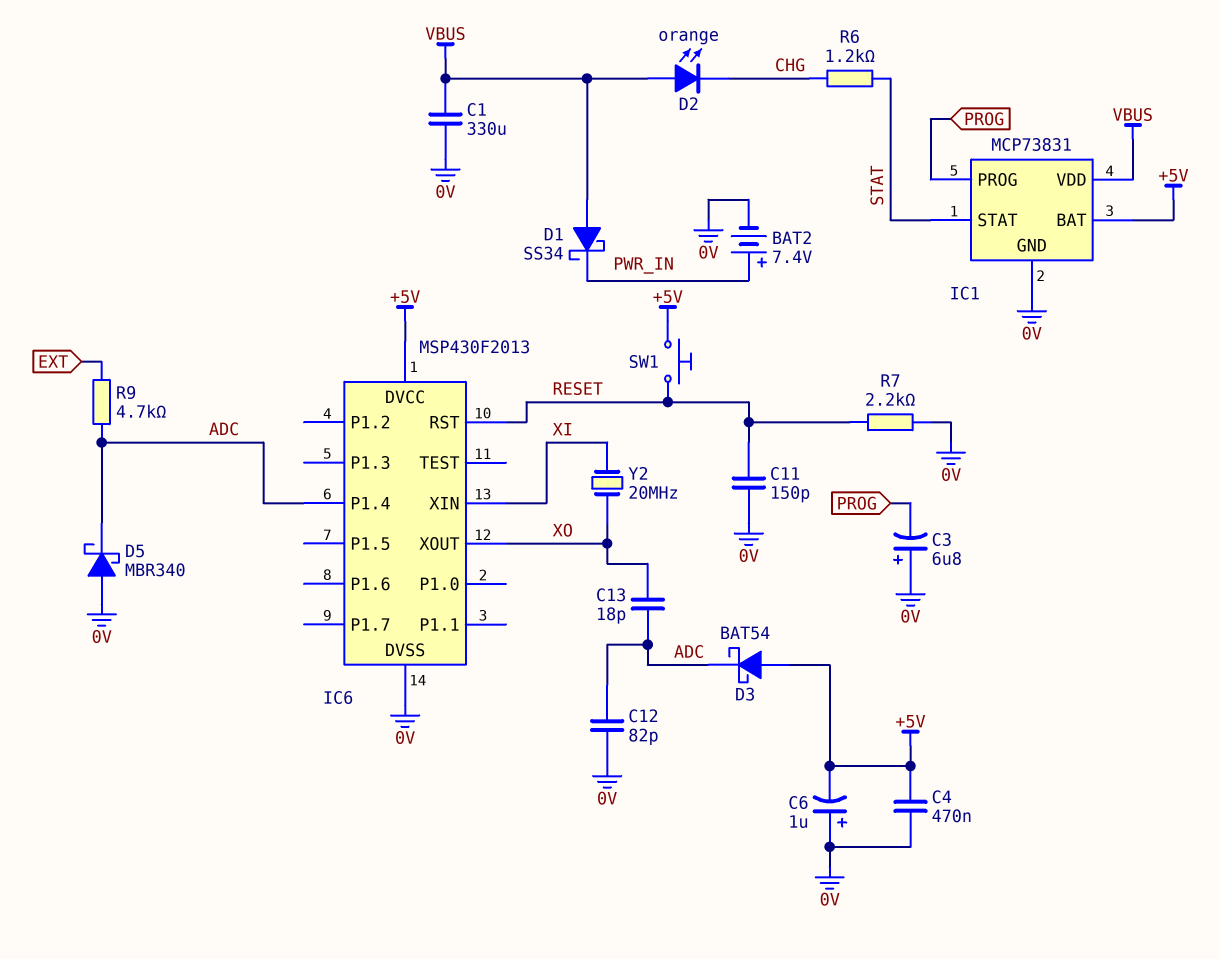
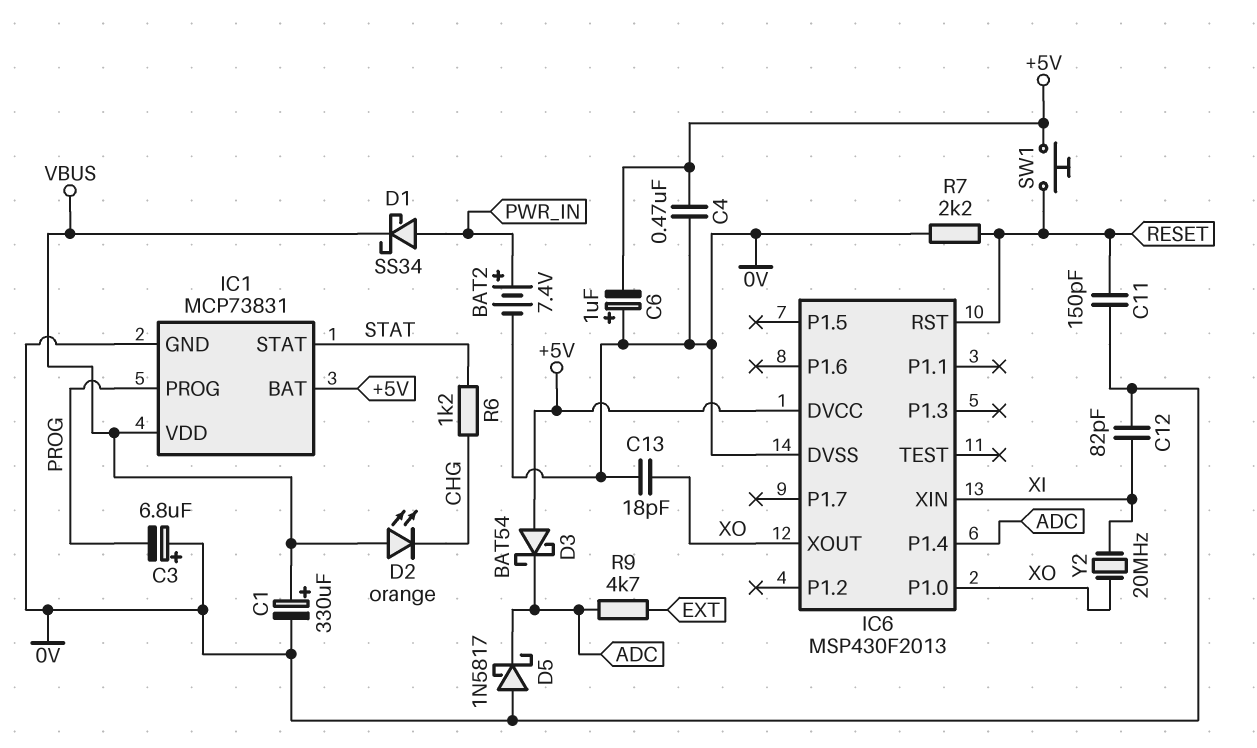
C1: 330uF (0V, VBUS) -> 330uF (plus VBUS, minus 0V)
C12: 82pF (0V, ADC) -> 82pF (0V, XI)
C13: 18pF (ADC, XO) -> 18pF (0V, XO)
D1: schottky SS34 (A VBUS, K PWR_IN) -> schottky SS34 (A PWR_IN, K VBUS)
D5: schottky MBR340 (A 0V, K ADC) -> schottky 1N5817 (A 0V, K ADC)
IC6 pin P1.0: none -> XO

